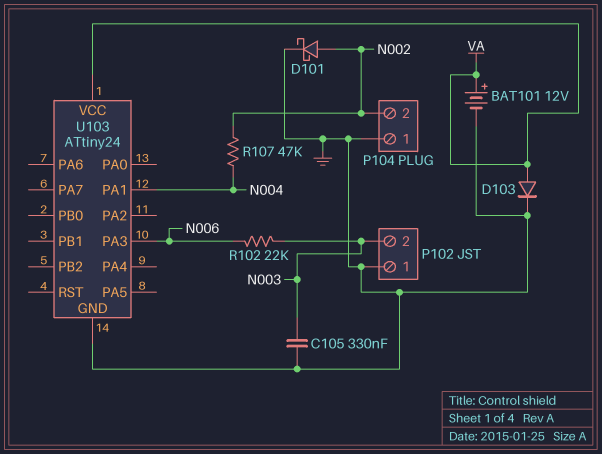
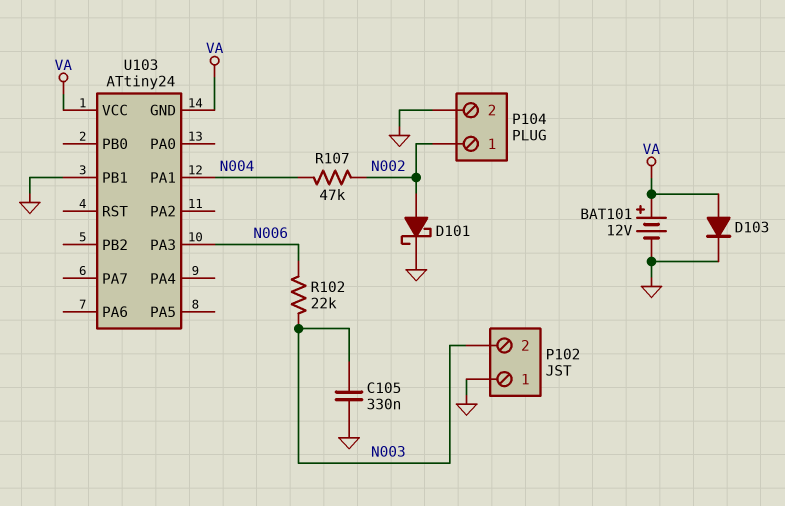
P104 pin 1: GND -> N002
P104 pin 2: N002 -> GND
U103 pin GND: GND -> VA
U103 pin PB1: none -> GND

